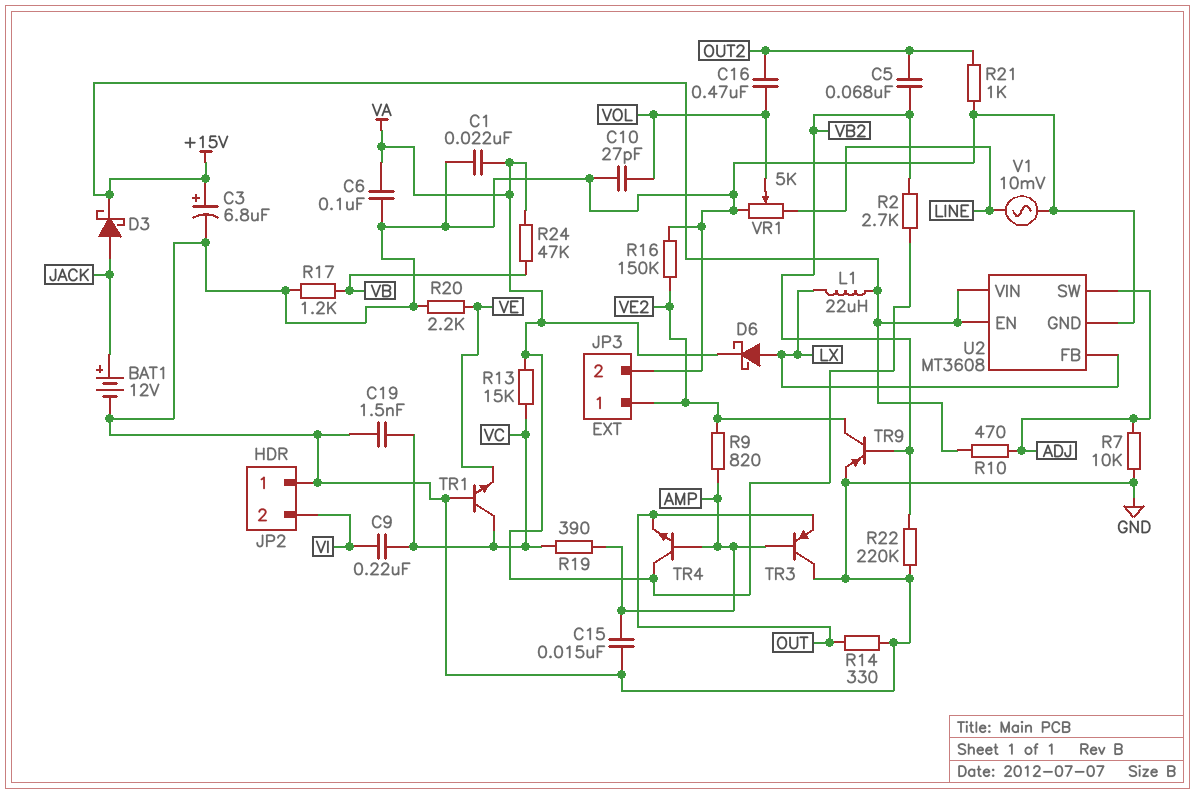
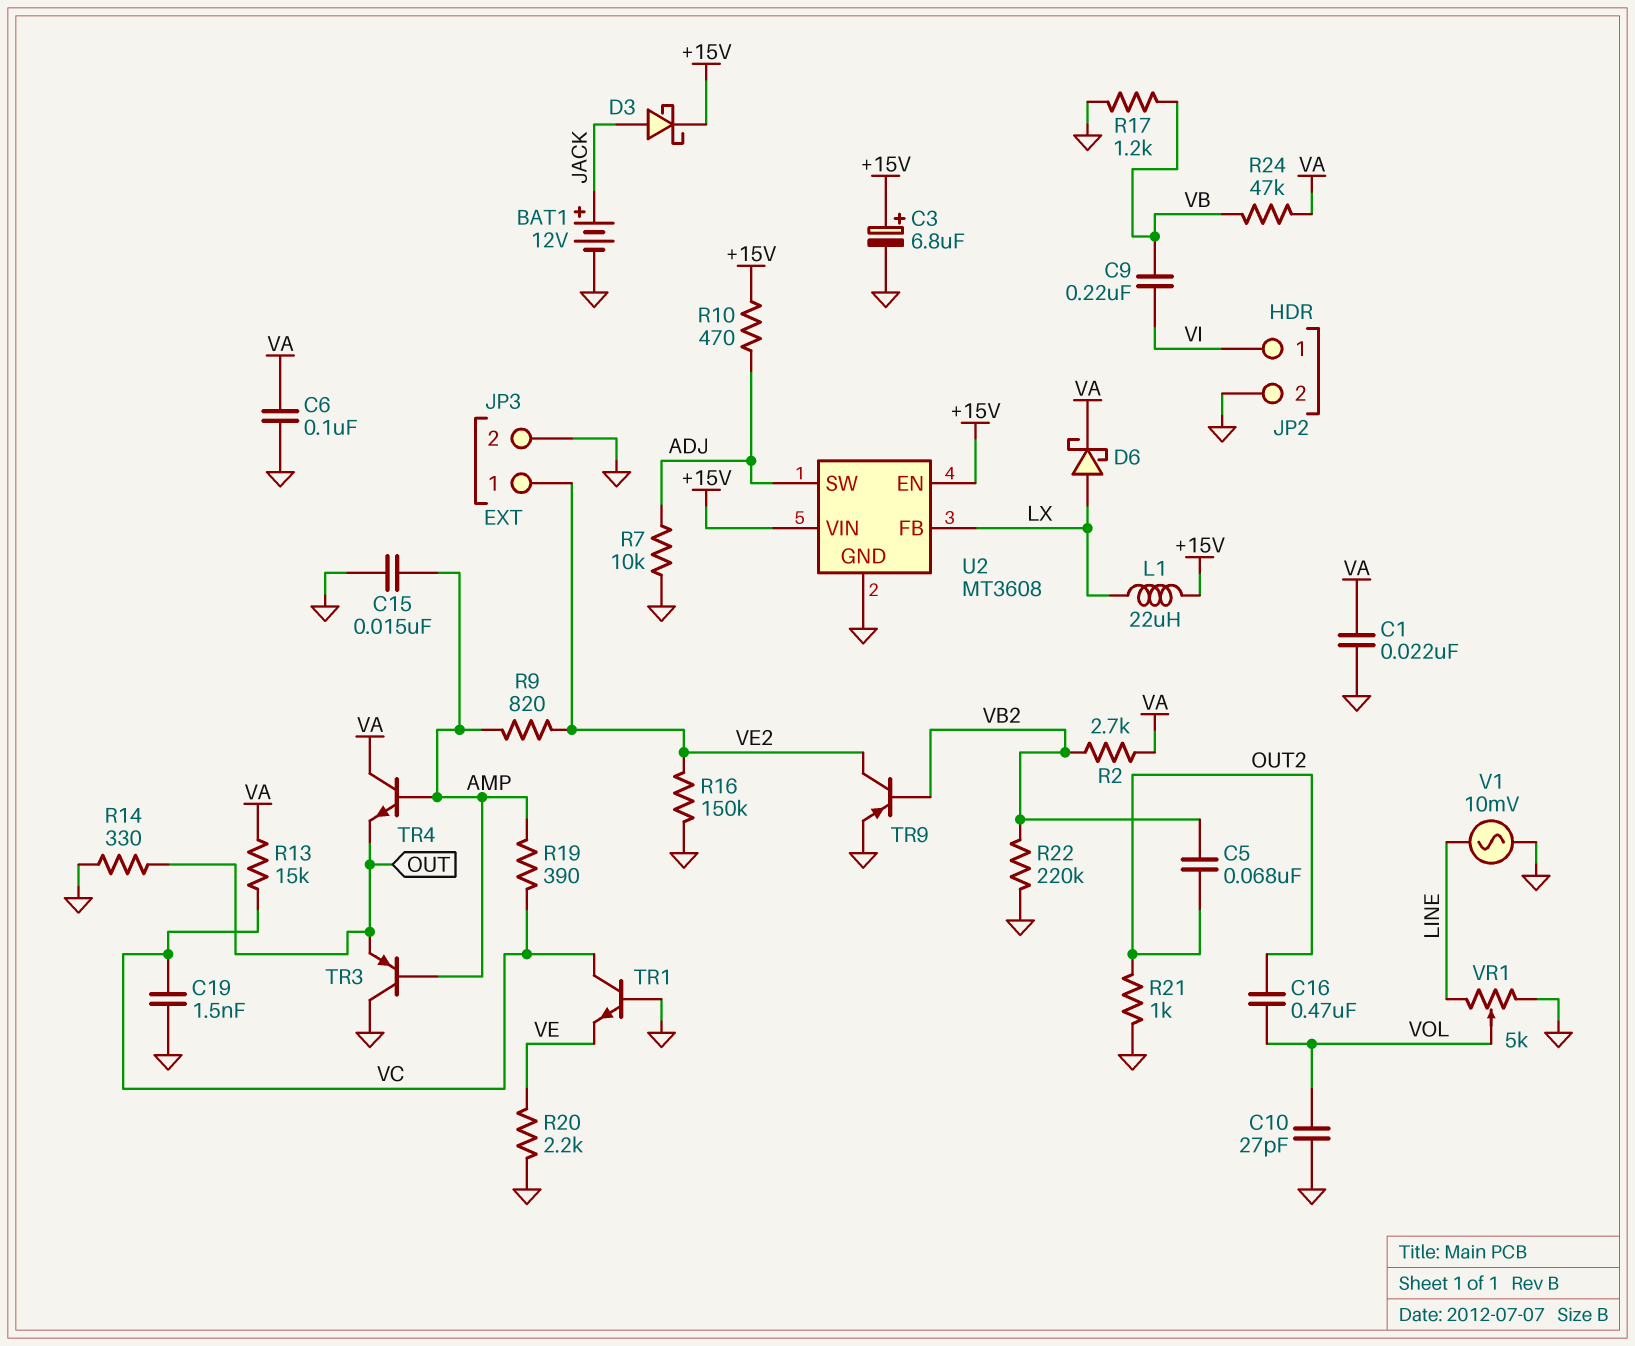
C9: 220nF (VC, VI) -> 220nF (VB, VI)
JP2 pin 1: GND -> VI
JP2 pin 2: VI -> GND

